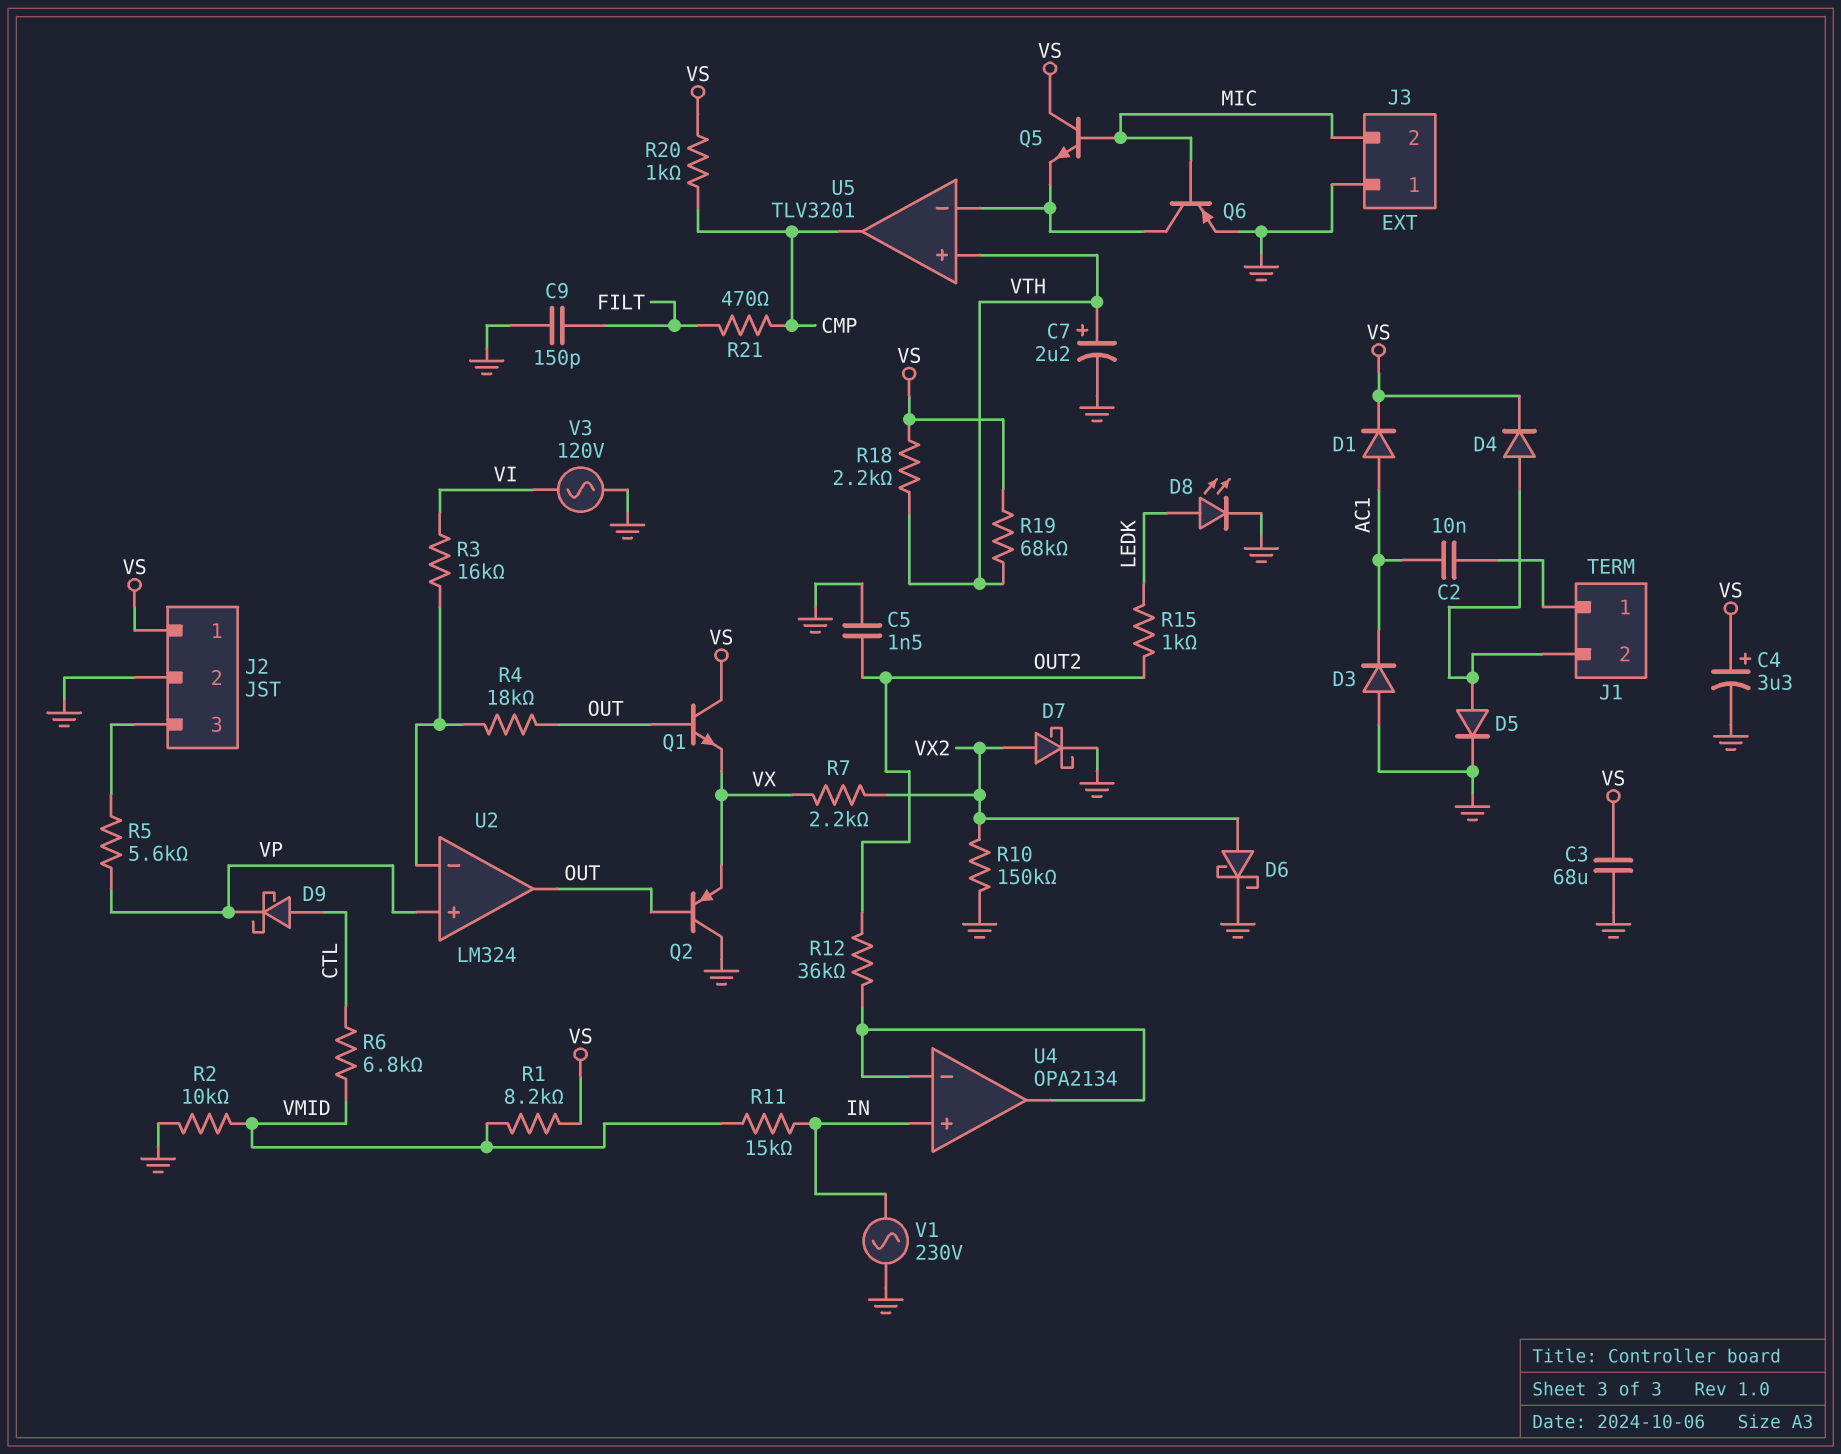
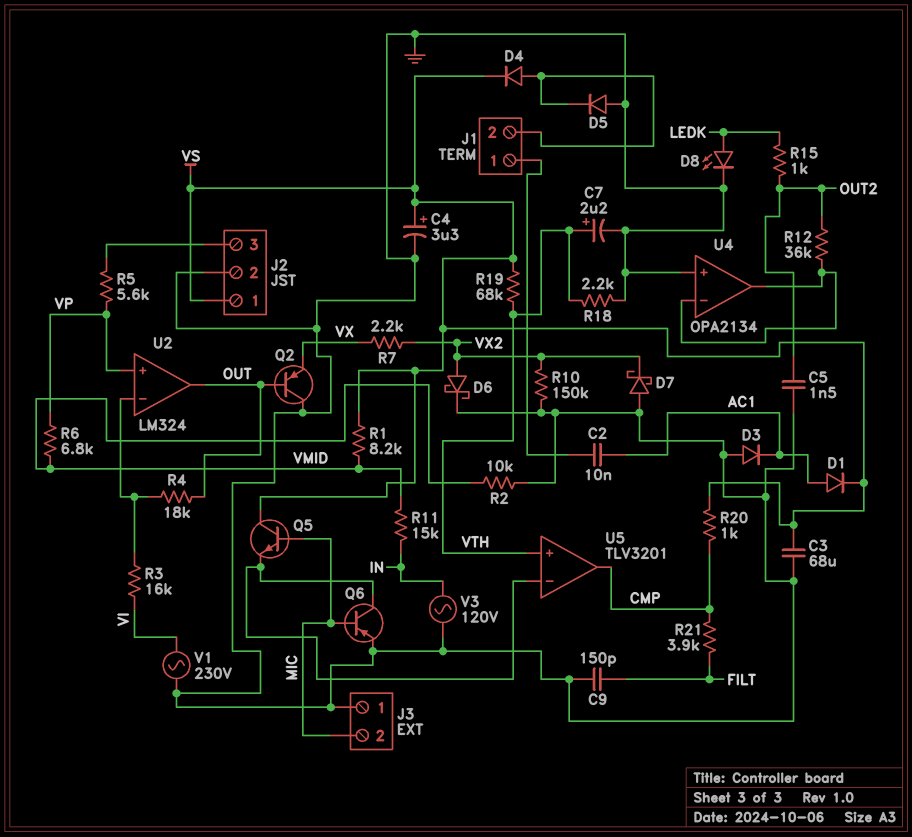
D5: diode (A J1/2, K GND) -> diode (A GND, K J1/2)
D7: schottky (A VX2, K GND) -> schottky (A GND, K VX2)
D9: schottky (A CTL, K VP) -> none
Q1: NPN (B OUT, C VS, E VX) -> none
R6: 6.8k (CTL, VMID) -> 6.8k (VMID, VP)
R18: 2.2k (VS, VTH) -> 2.2k (GND, VTH)
R21: 470 (CMP, FILT) -> 3.9k (CMP, FILT)
U4 pin in+: IN -> GND
V1: AC 230V (GND, IN) -> AC 230V (GND, VI)
V3: AC 120V (GND, VI) -> AC 120V (GND, IN)

